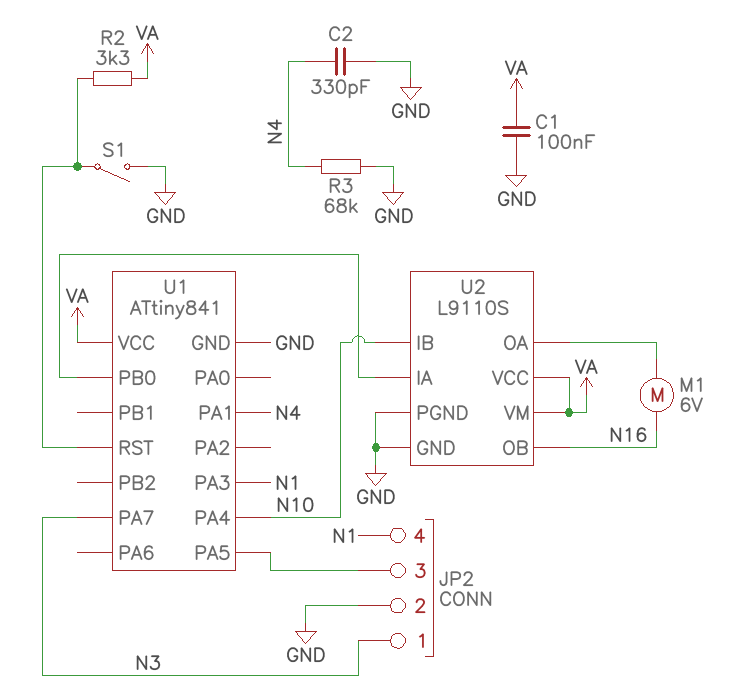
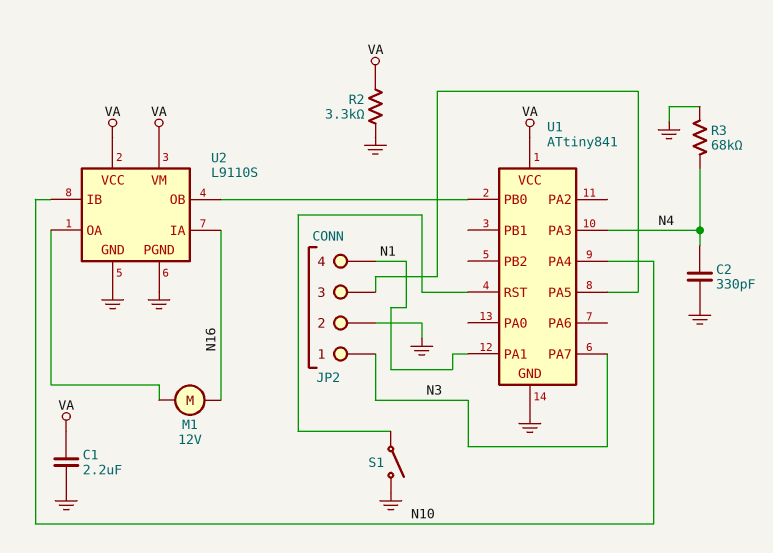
C1: 100nF (GND, VA) -> 2.2uF (GND, VA)
M1: motor 6V (N16, U2/OA) -> motor 12V (N16, U2/OA)
R2: 3.3k (U1/RST, VA) -> 3.3k (GND, VA)
U1 pin PA1: N4 -> N1
U1 pin PA3: N1 -> N4
U2 pin IA: U1/PB0 -> N16
U2 pin OB: N16 -> U1/PB0

